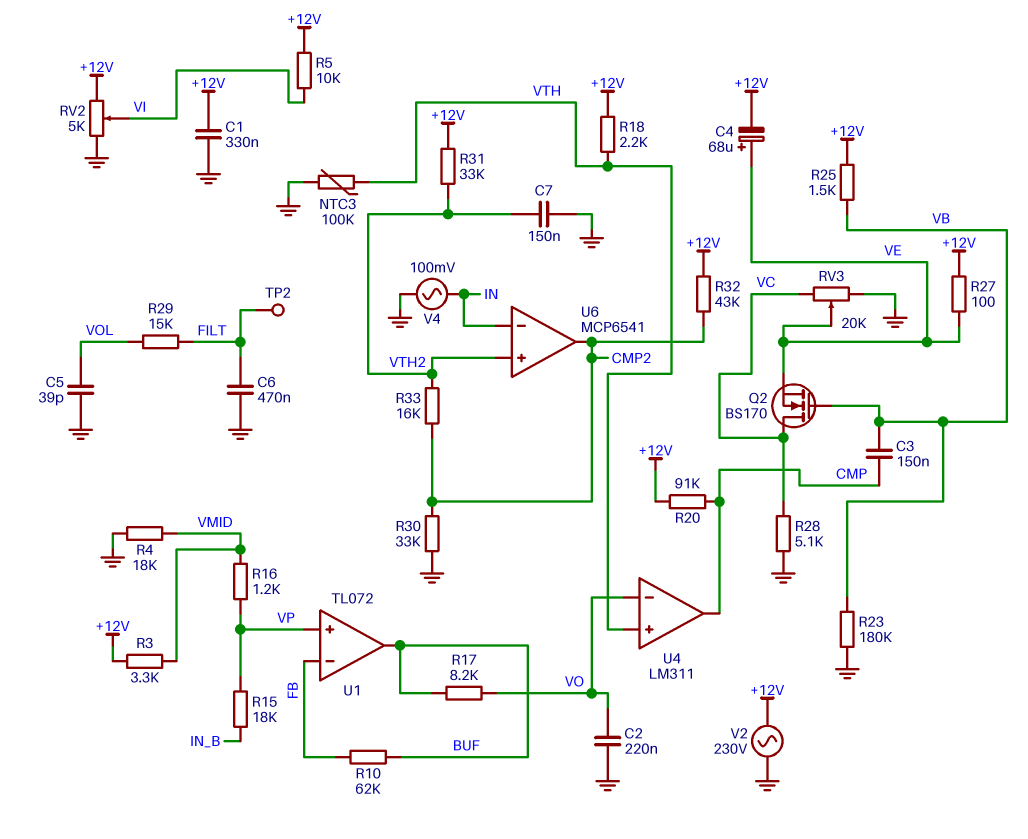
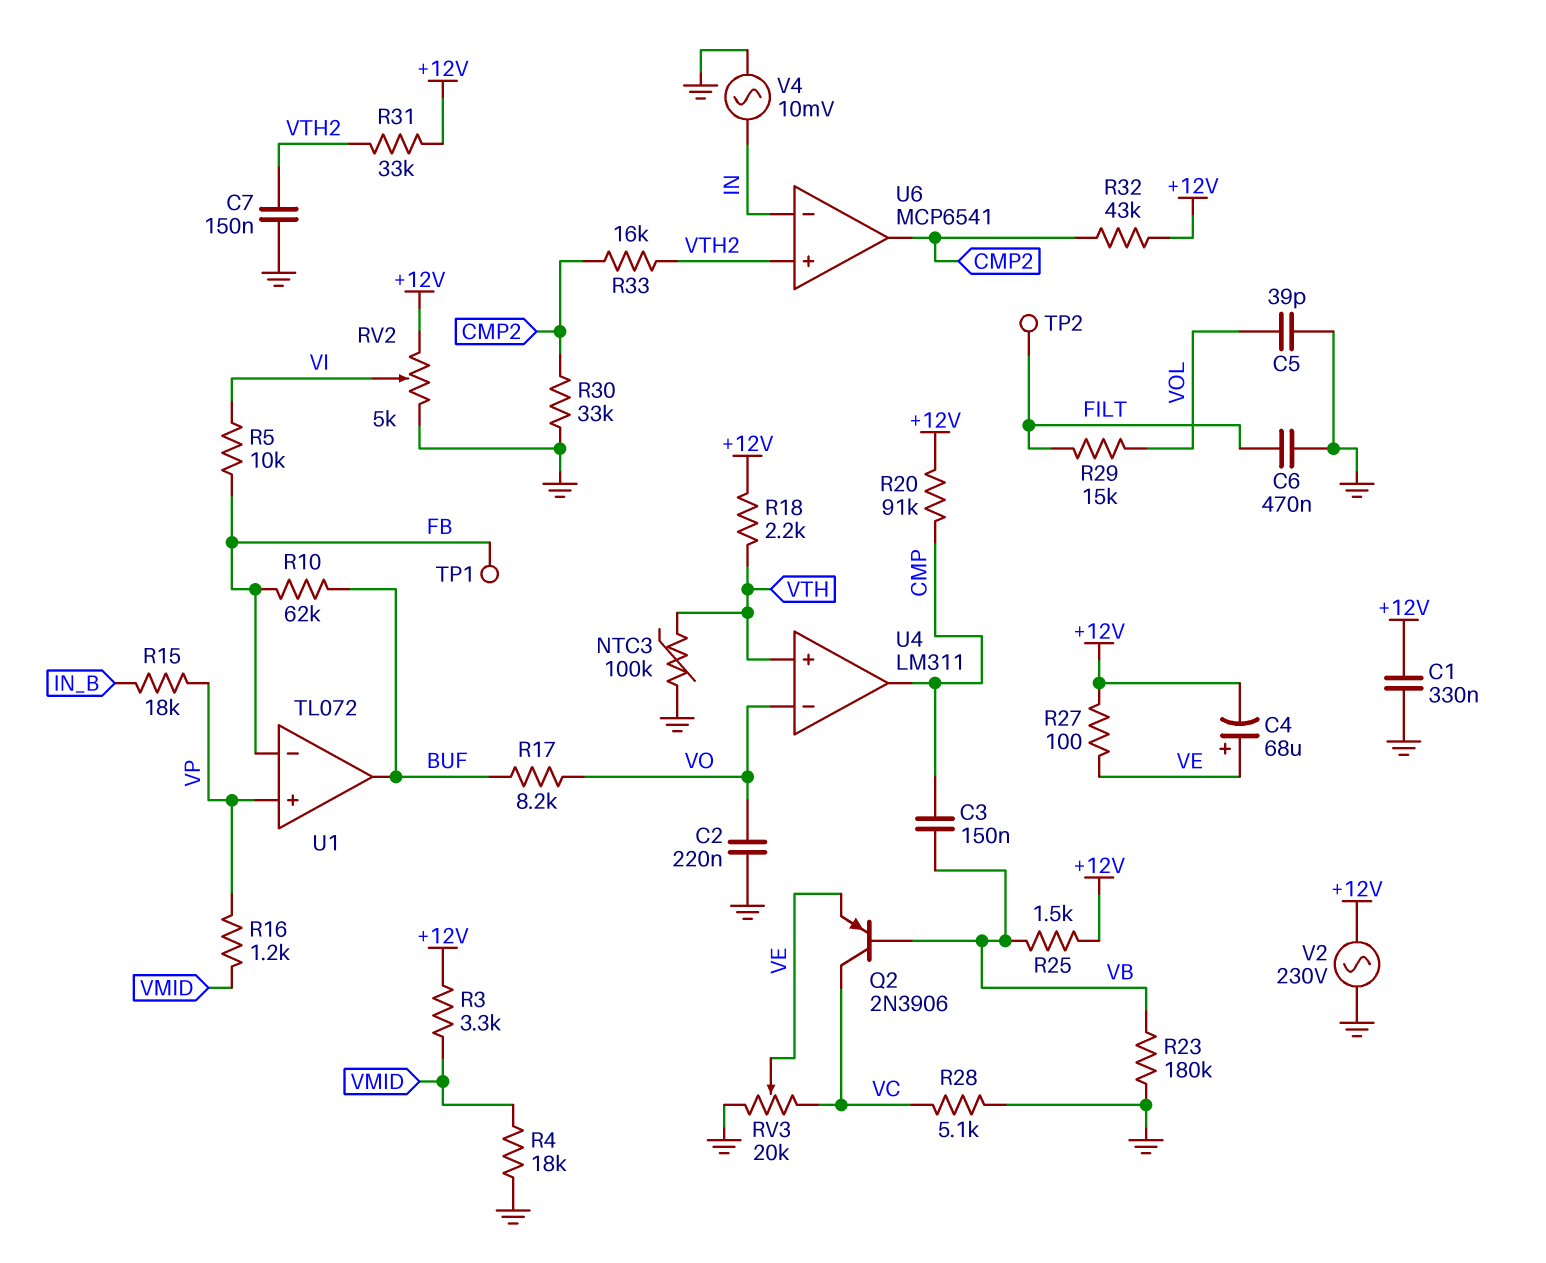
Q2: NMOS BS170 (G VB, D VC, S VE) -> PNP 2N3906 (B VB, C VC, E VE)
R5: 10k (+12V, VI) -> 10k (FB, VI)
TP1: none -> test point (FB)
V4: AC 100mV (GND, IN) -> AC 10mV (GND, IN)

